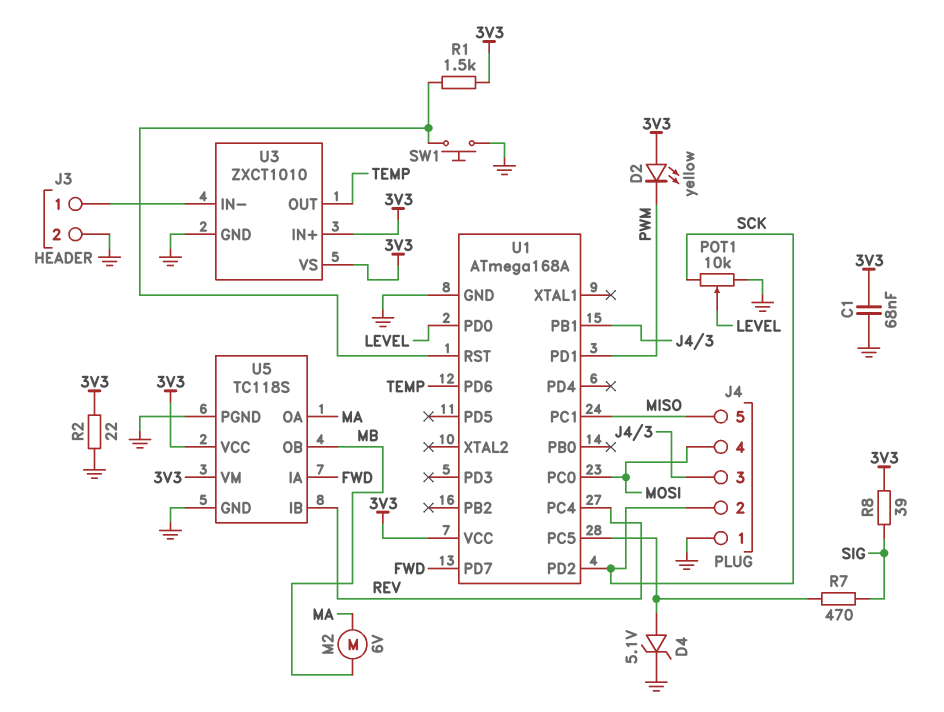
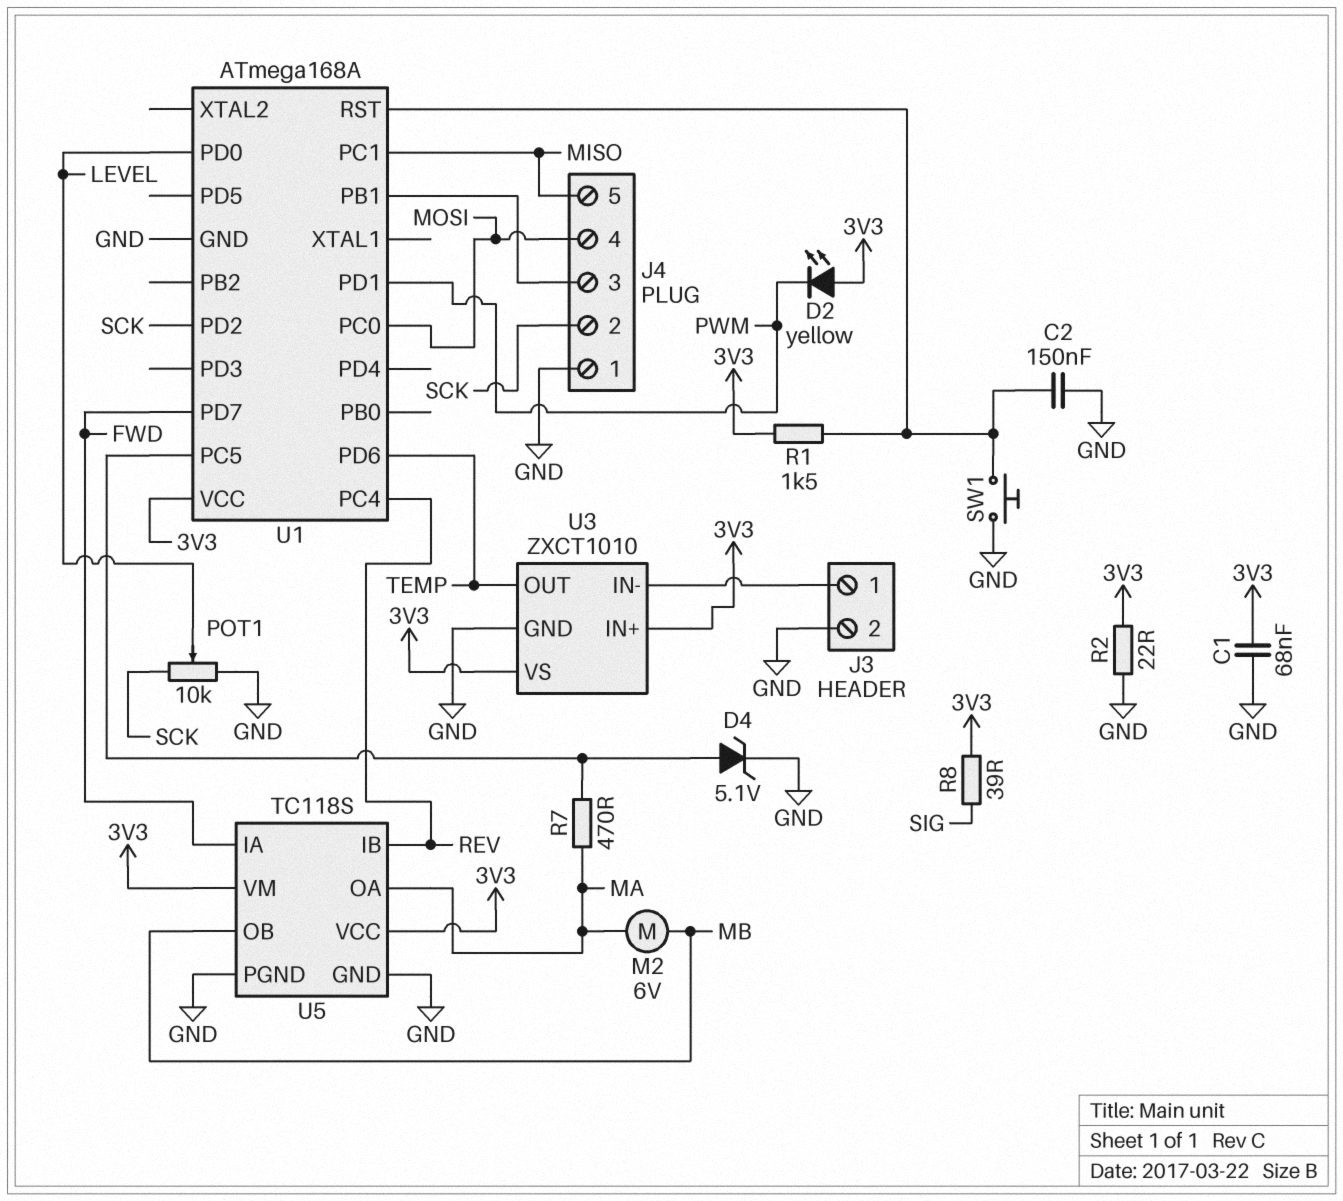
C2: none -> 150nF (GND, U1/RST)
R7: 470 (SIG, U1/PC5) -> 470 (MA, U1/PC5)

